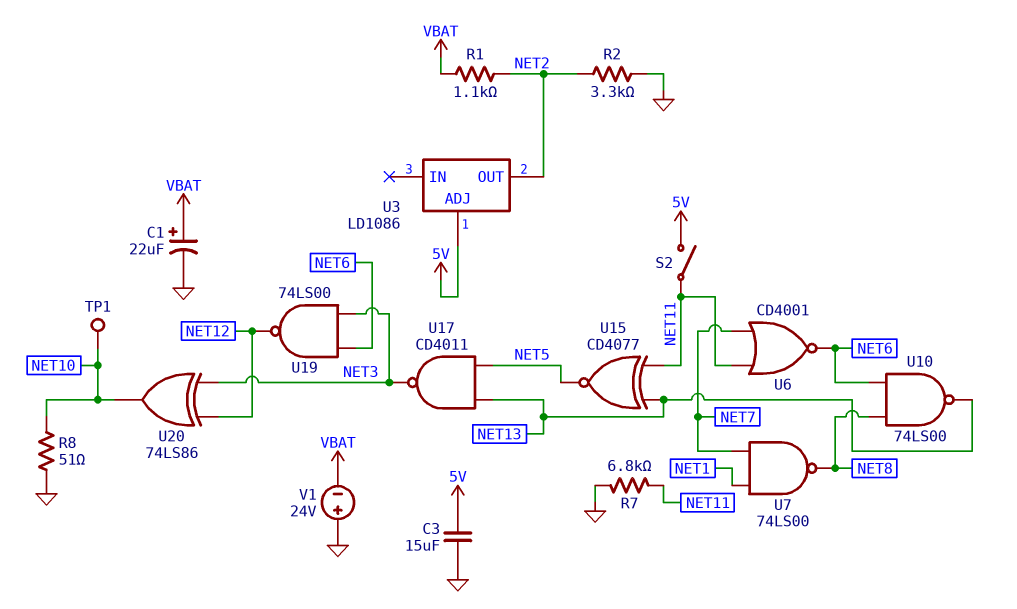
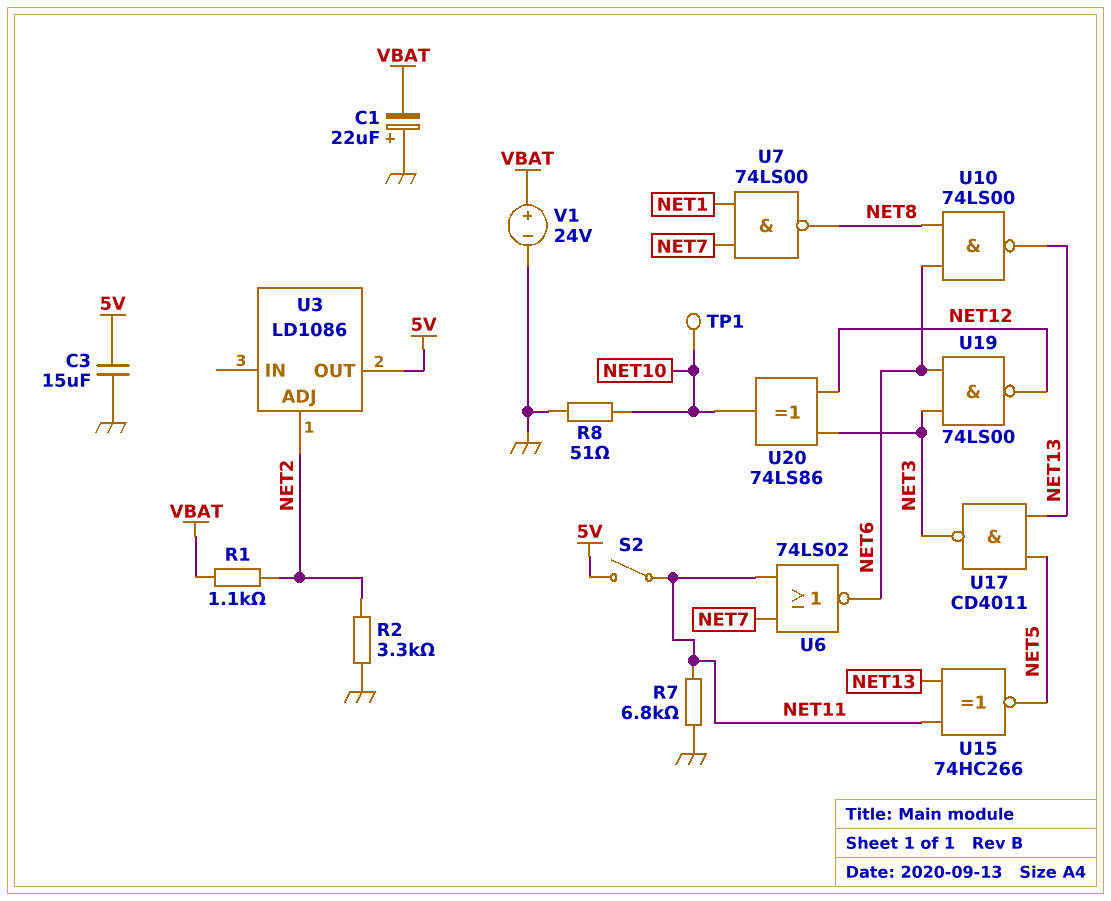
C1: 22uF (plus VBAT, minus GND) -> 22uF (plus GND, minus VBAT)
U3 pin ADJ: 5V -> NET2
U3 pin OUT: NET2 -> 5V
U6: NOR CD4001 (in NET7, in NET11, out NET6) -> NOR 74LS02 (in NET7, in NET11, out NET6)
U15: XNOR CD4077 (in NET11, in NET13, out NET5) -> XNOR 74HC266 (in NET11, in NET13, out NET5)
V1: 24V (plus GND, minus VBAT) -> 24V (plus VBAT, minus GND)

